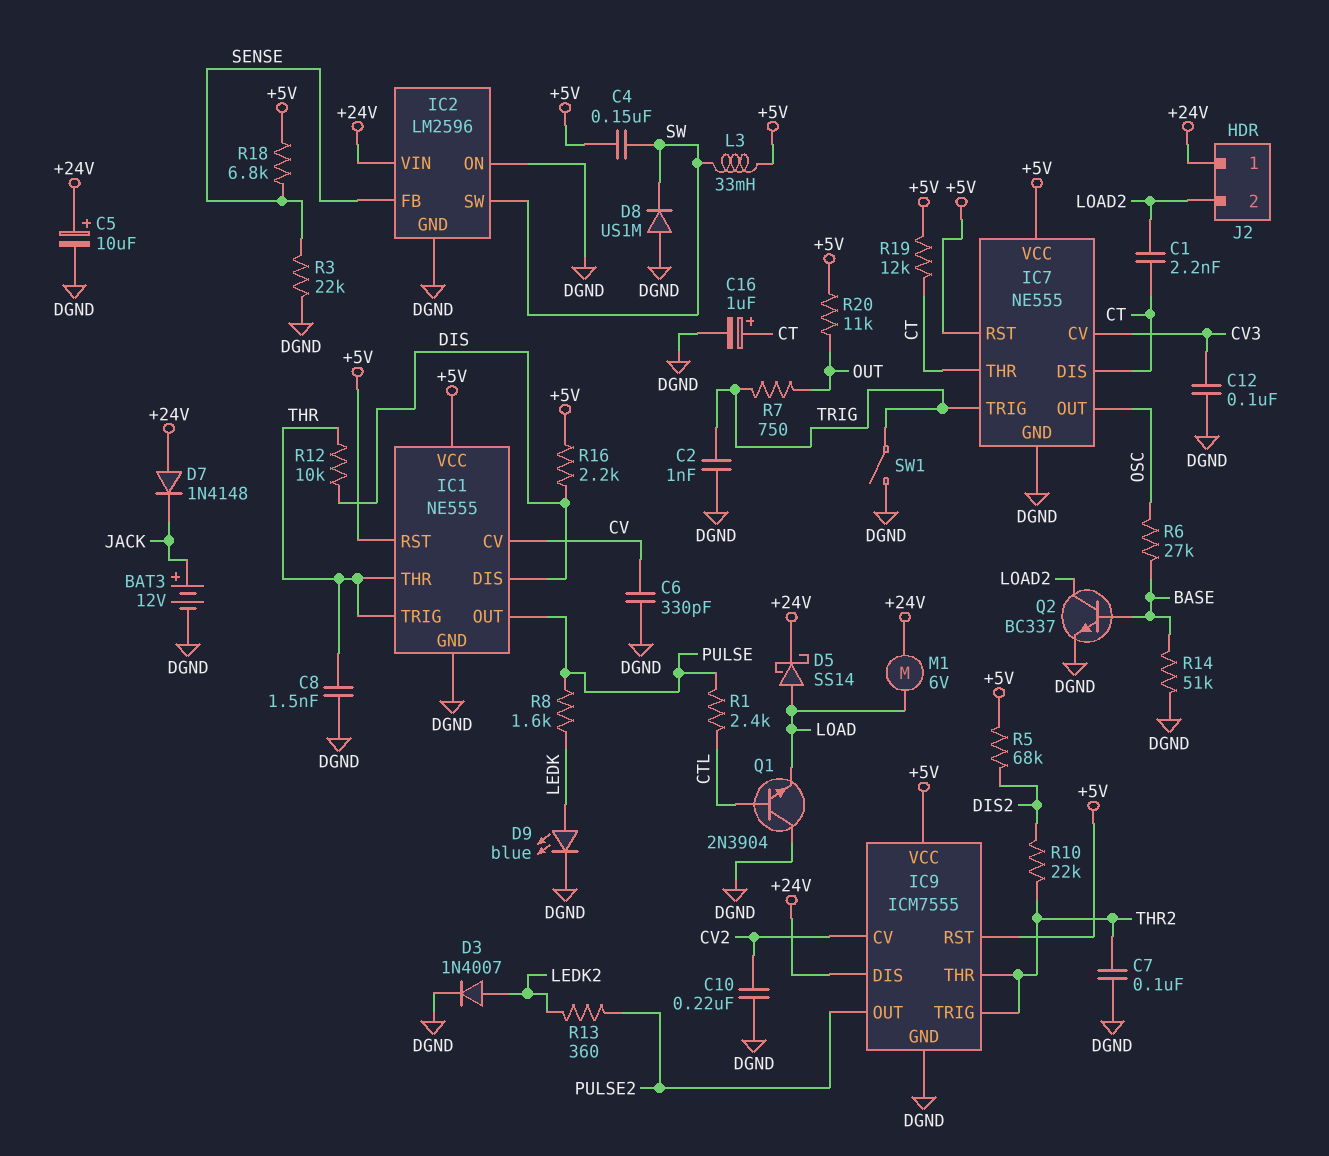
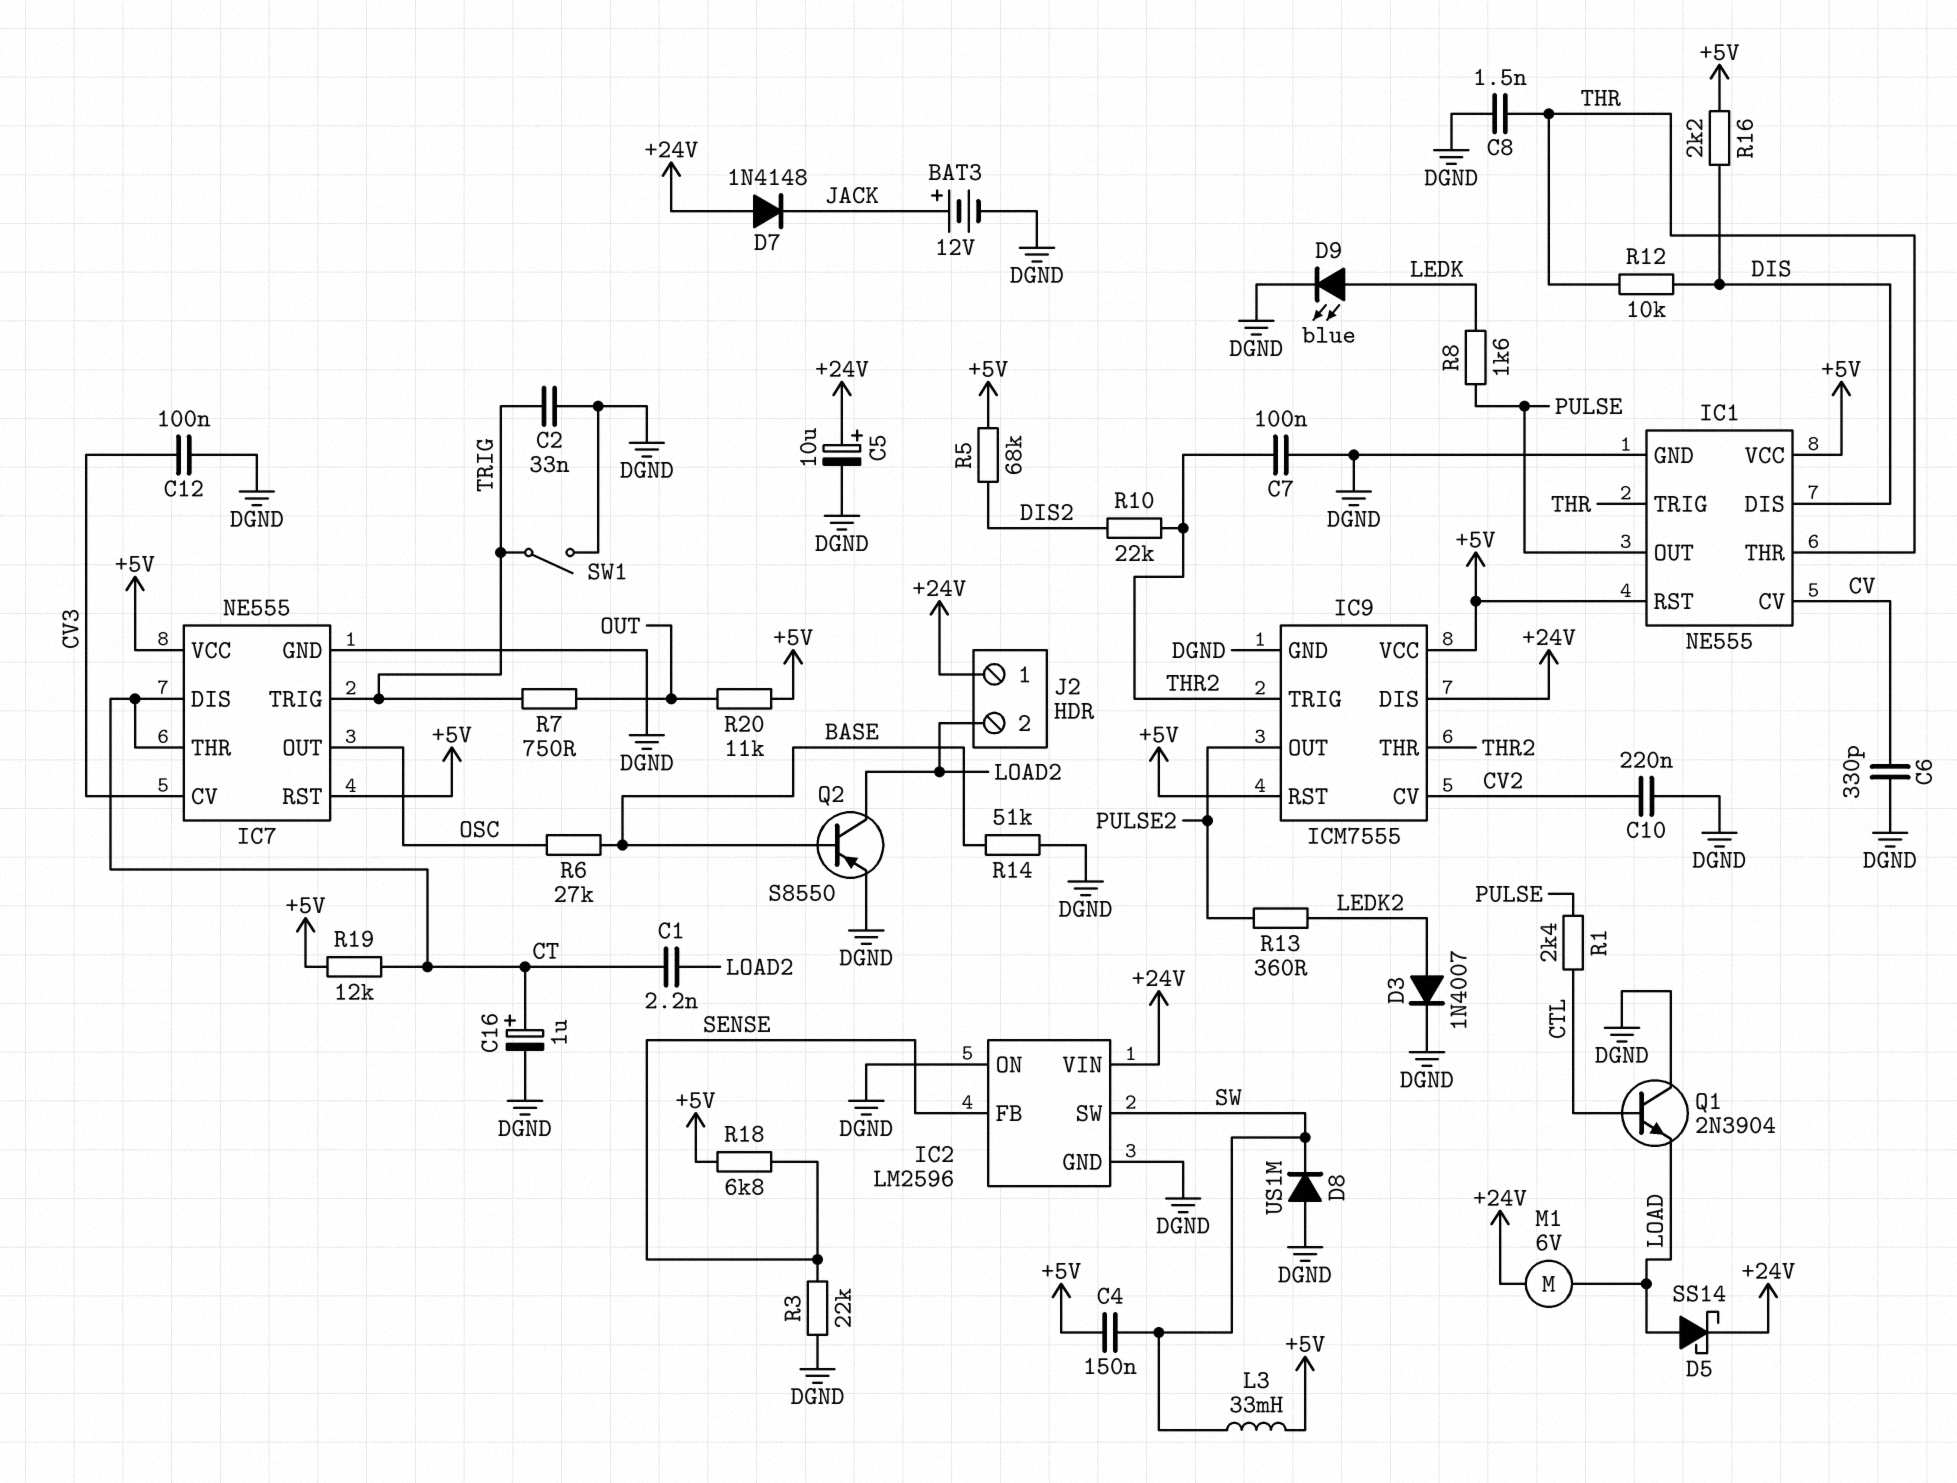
C2: 1nF (DGND, TRIG) -> 33nF (DGND, TRIG)
Q2: NPN BC337 (B BASE, C LOAD2, E DGND) -> PNP S8550 (B BASE, C LOAD2, E DGND)

